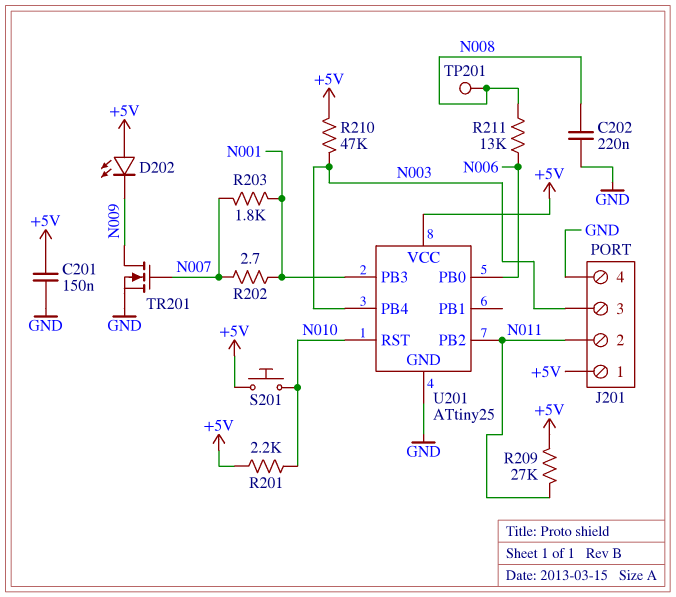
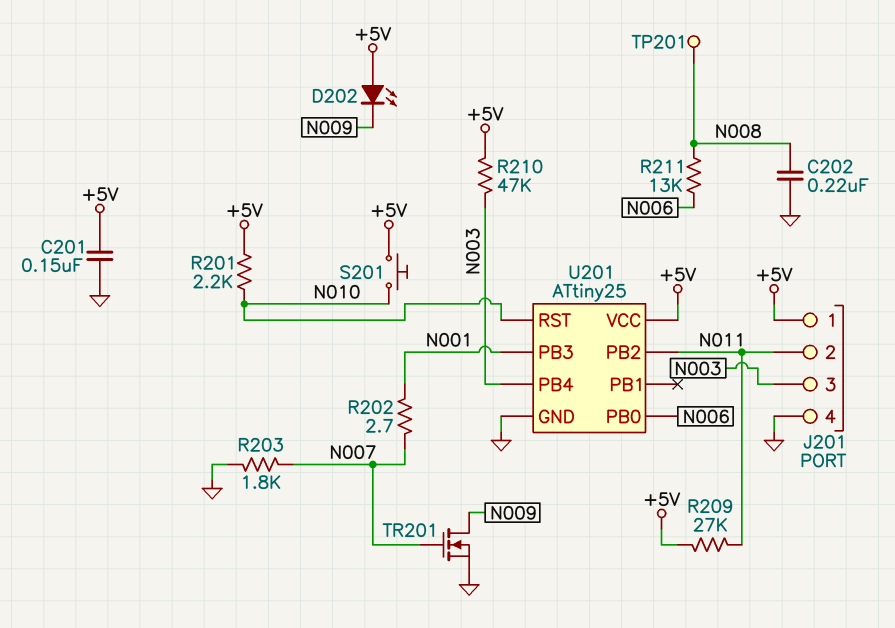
R203: 1.8k (N001, N007) -> 1.8k (GND, N007)

